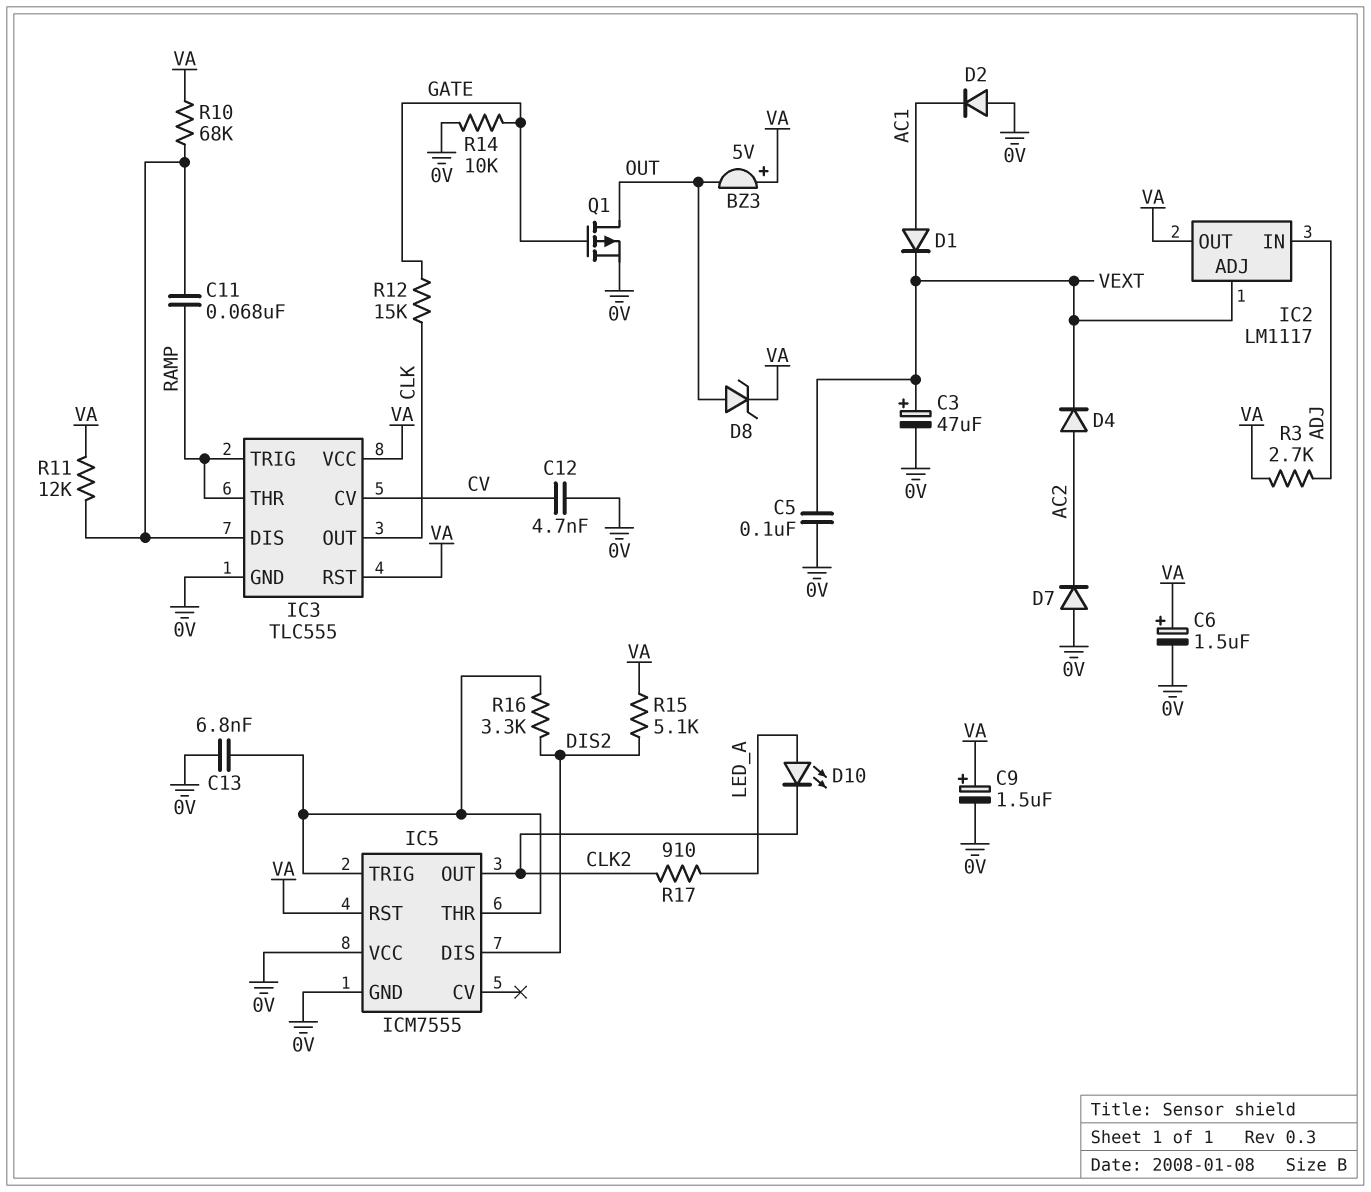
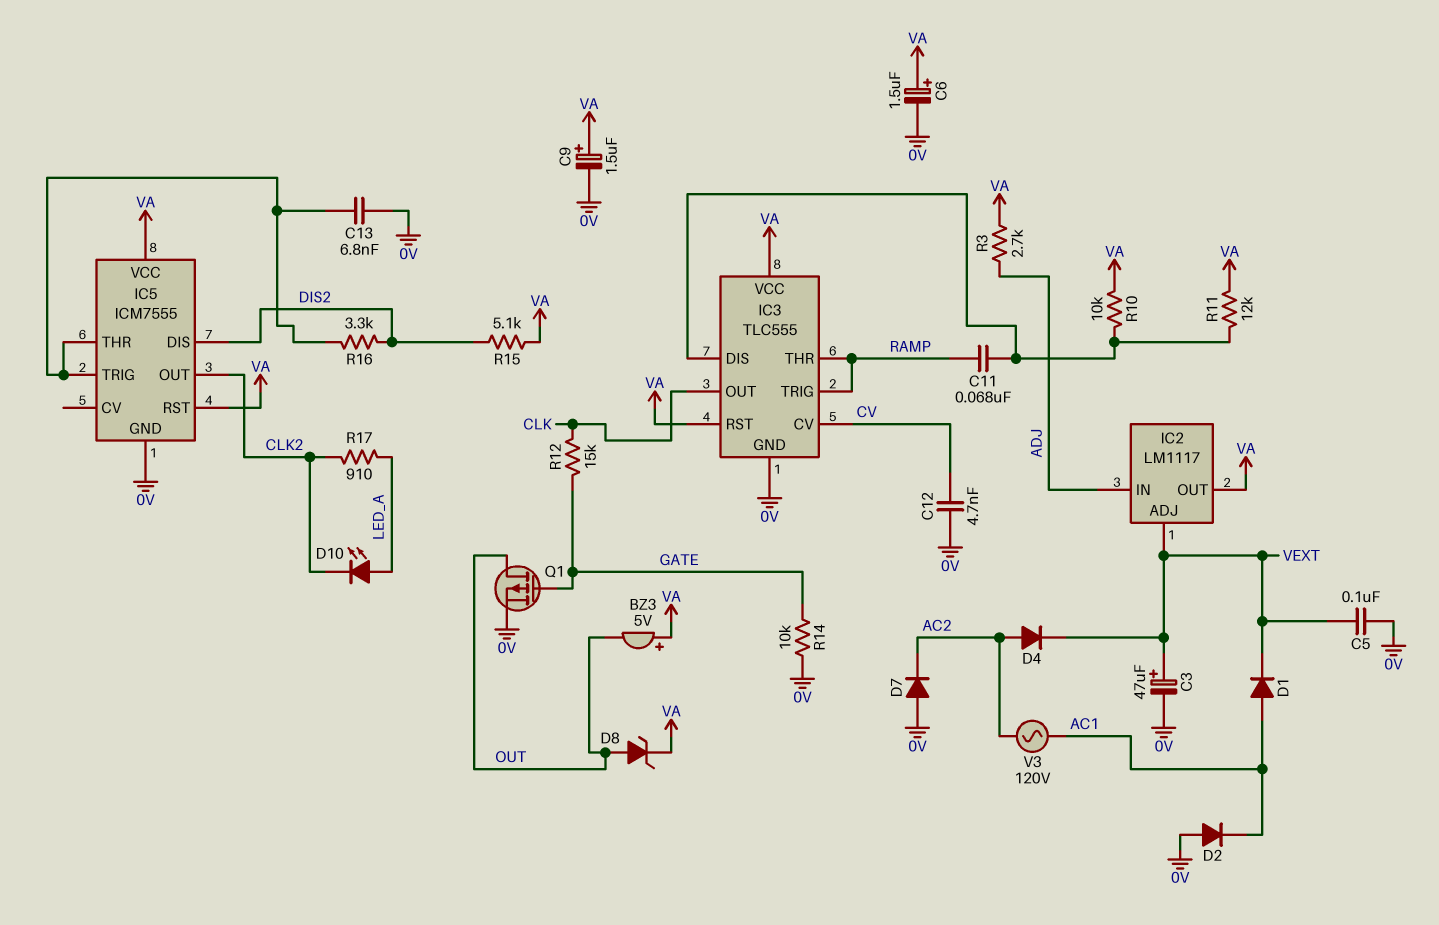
IC5 pin VCC: 0V -> VA
R10: 68k (IC3/DIS, VA) -> 10k (IC3/DIS, VA)
V3: none -> AC 120V (AC1, AC2)

